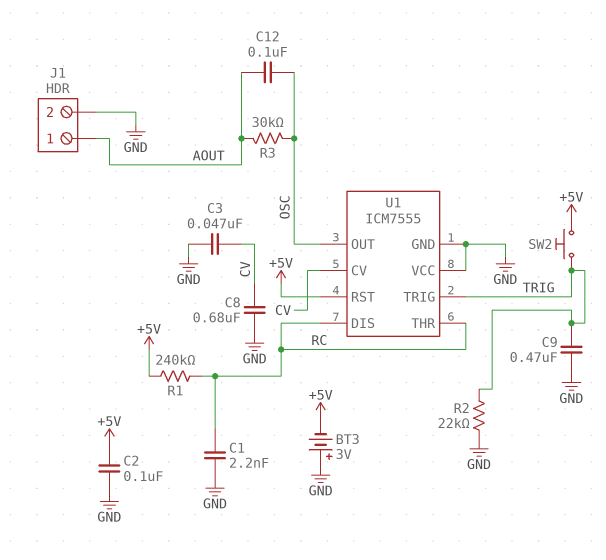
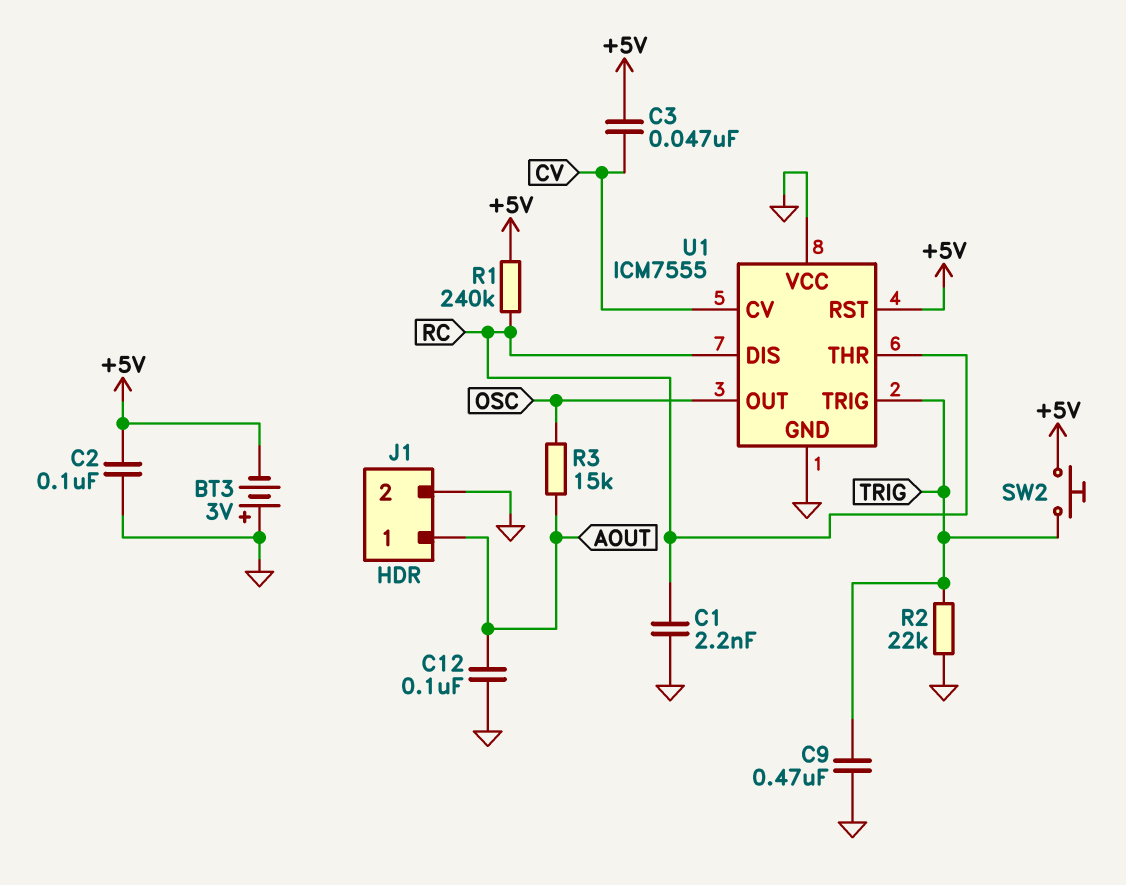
C3: 47nF (CV, GND) -> 47nF (+5V, CV)
C8: 680nF (CV, GND) -> none
C12: 100nF (AOUT, OSC) -> 100nF (AOUT, GND)
R3: 30k (AOUT, OSC) -> 15k (AOUT, OSC)

